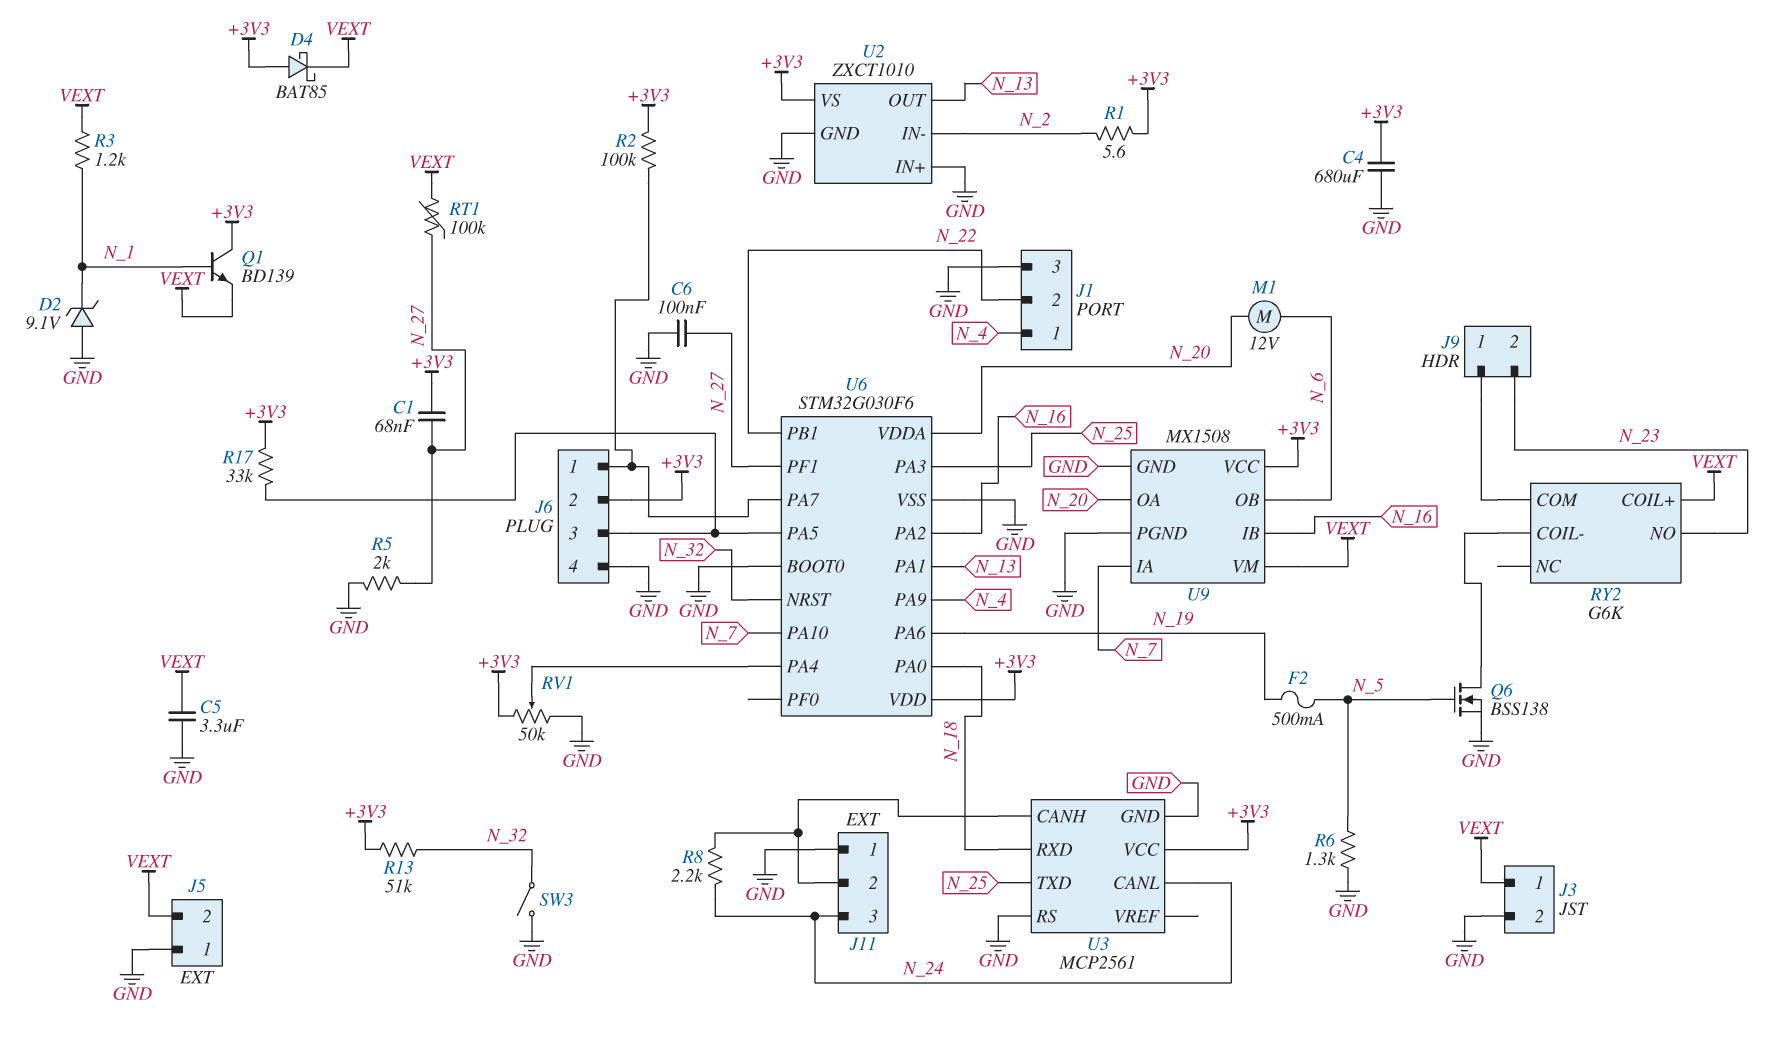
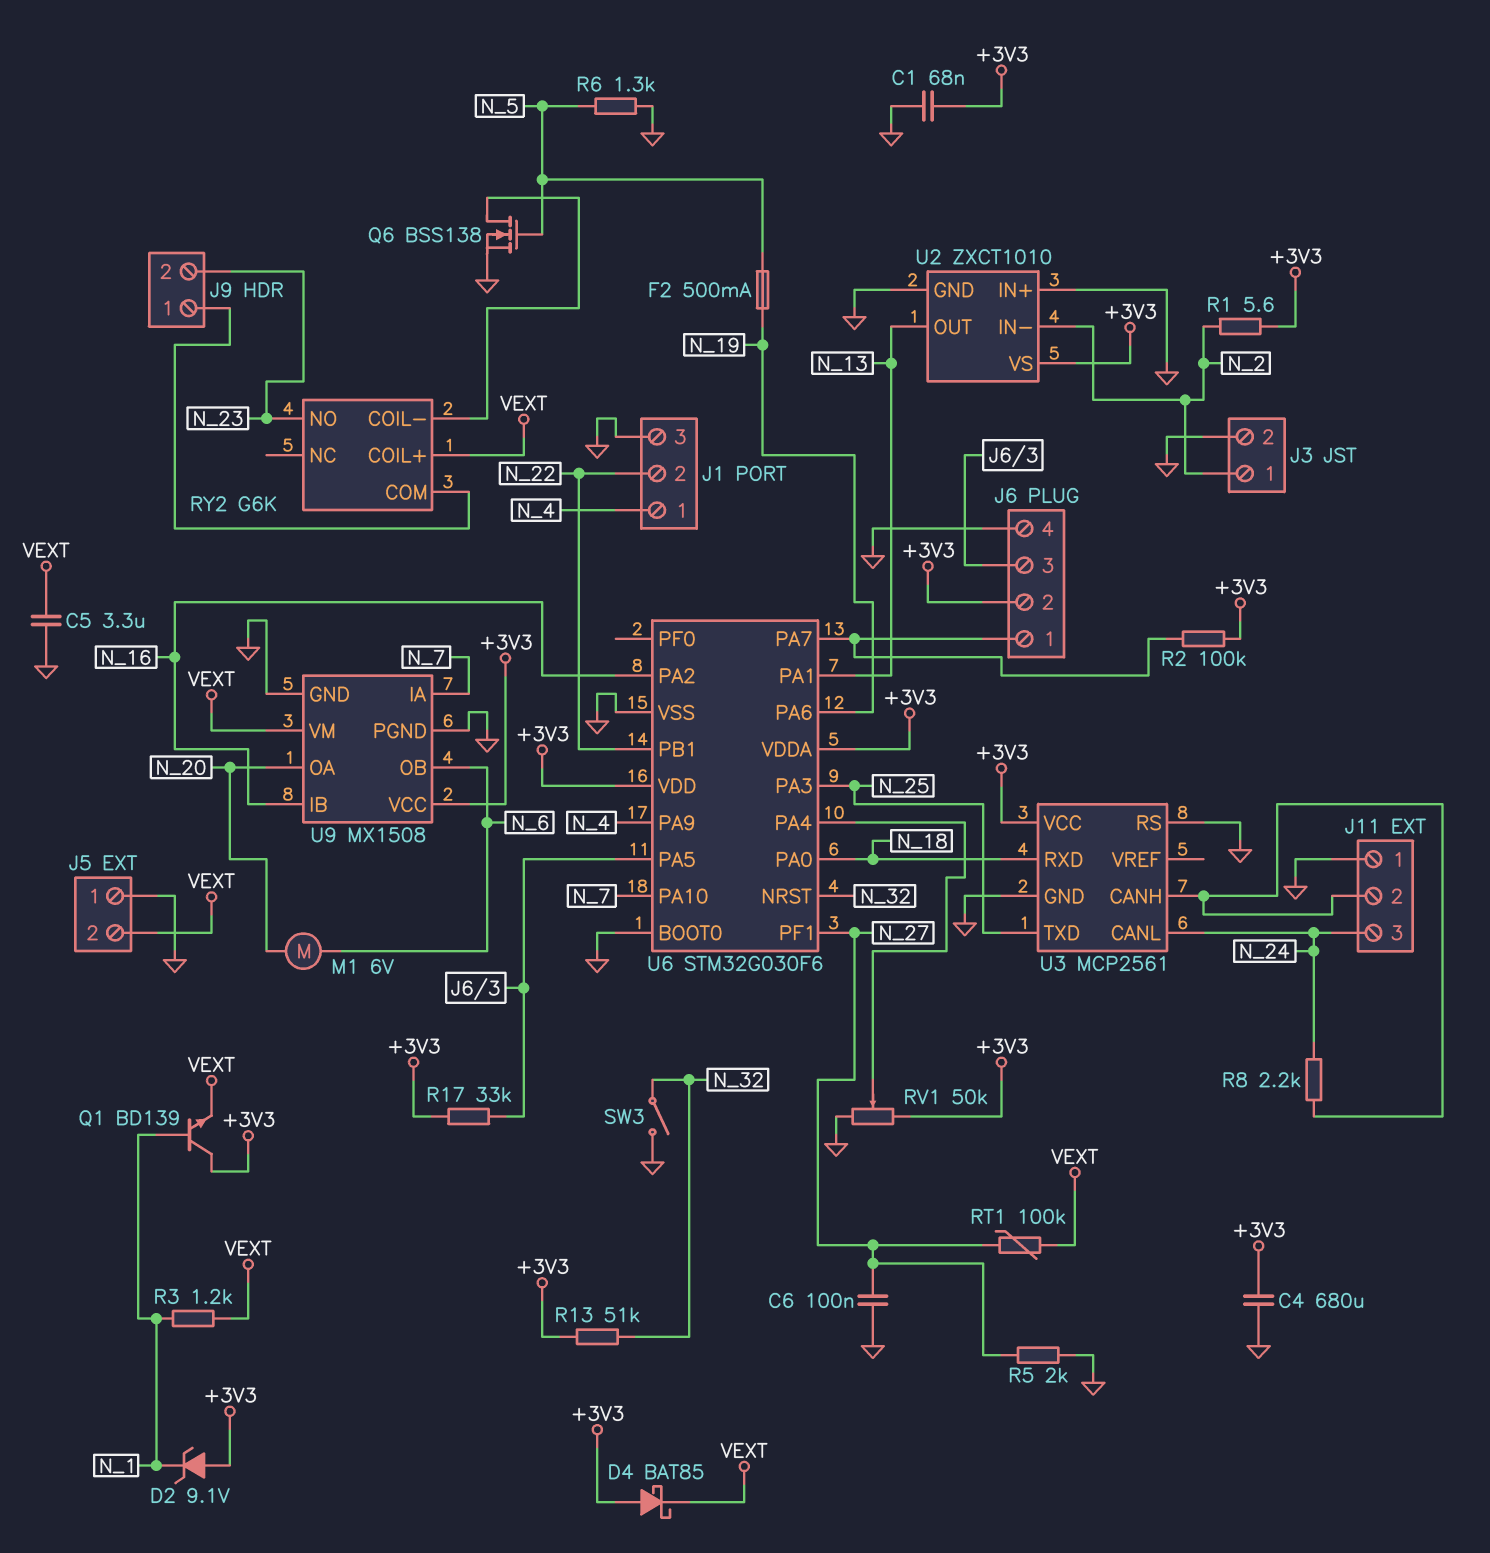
C1: 68nF (+3V3, N_27) -> 68nF (+3V3, GND)
D2: zener 9.1V (A GND, K N_1) -> zener 9.1V (A +3V3, K N_1)
J3 pin 1: VEXT -> N_2
M1: motor 12V (N_6, N_20) -> motor 6V (N_6, N_20)
U6 pin VDDA: N_20 -> +3V3

